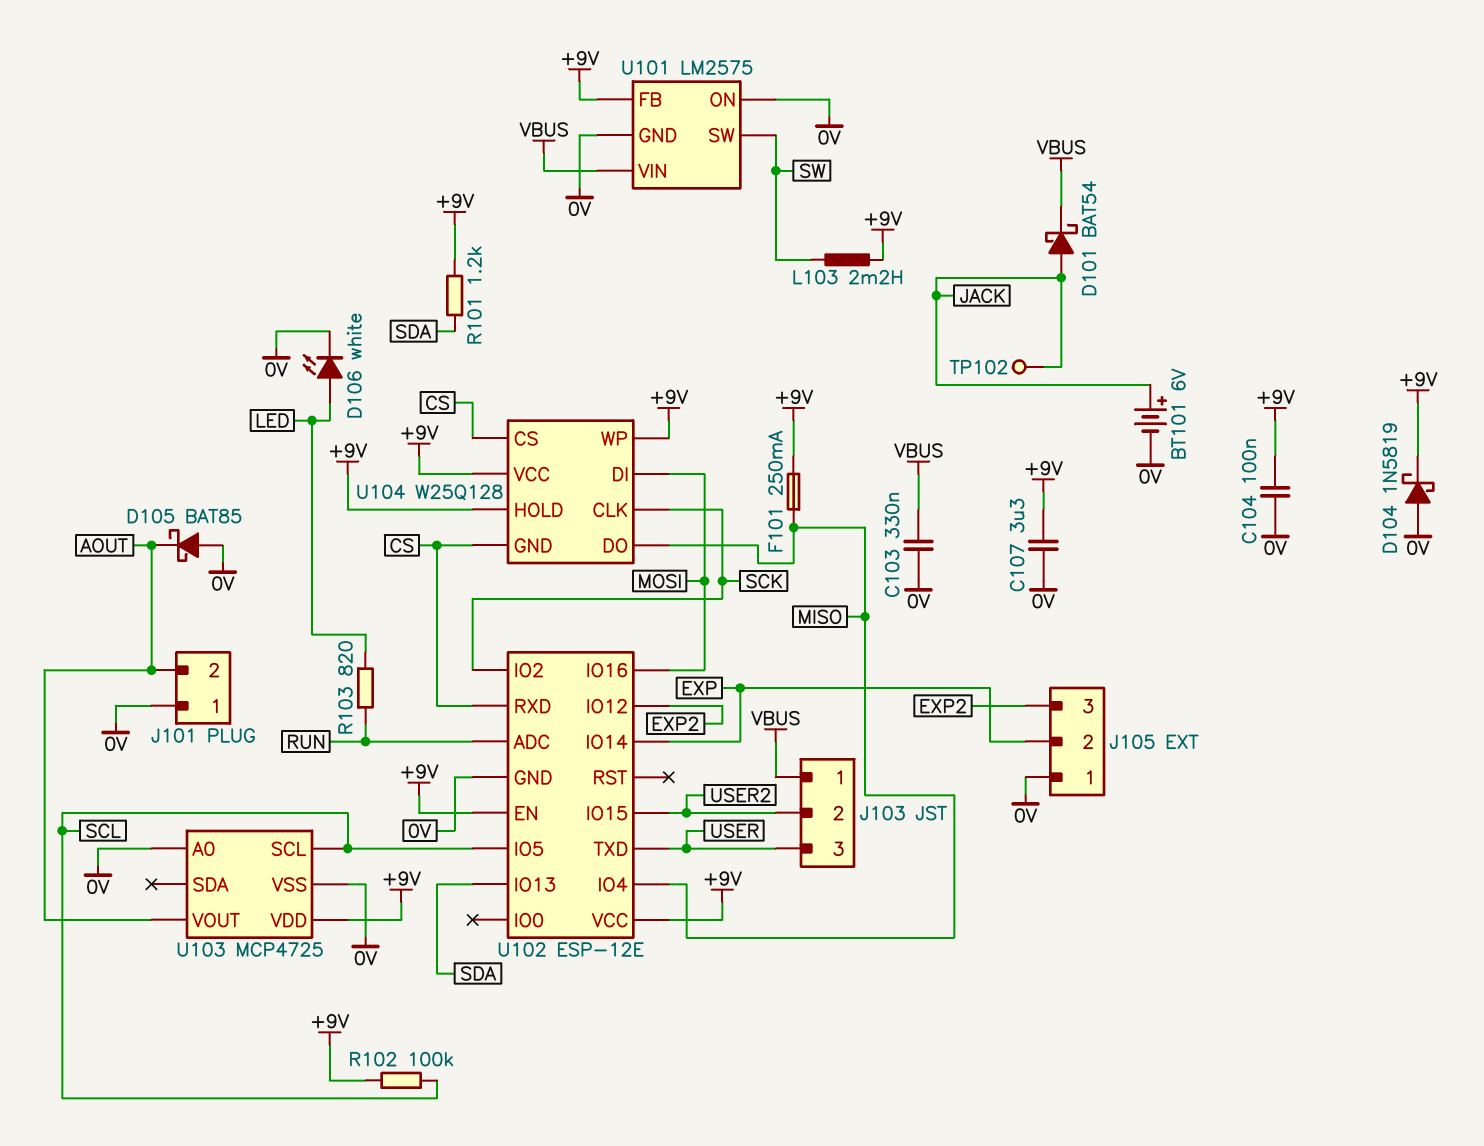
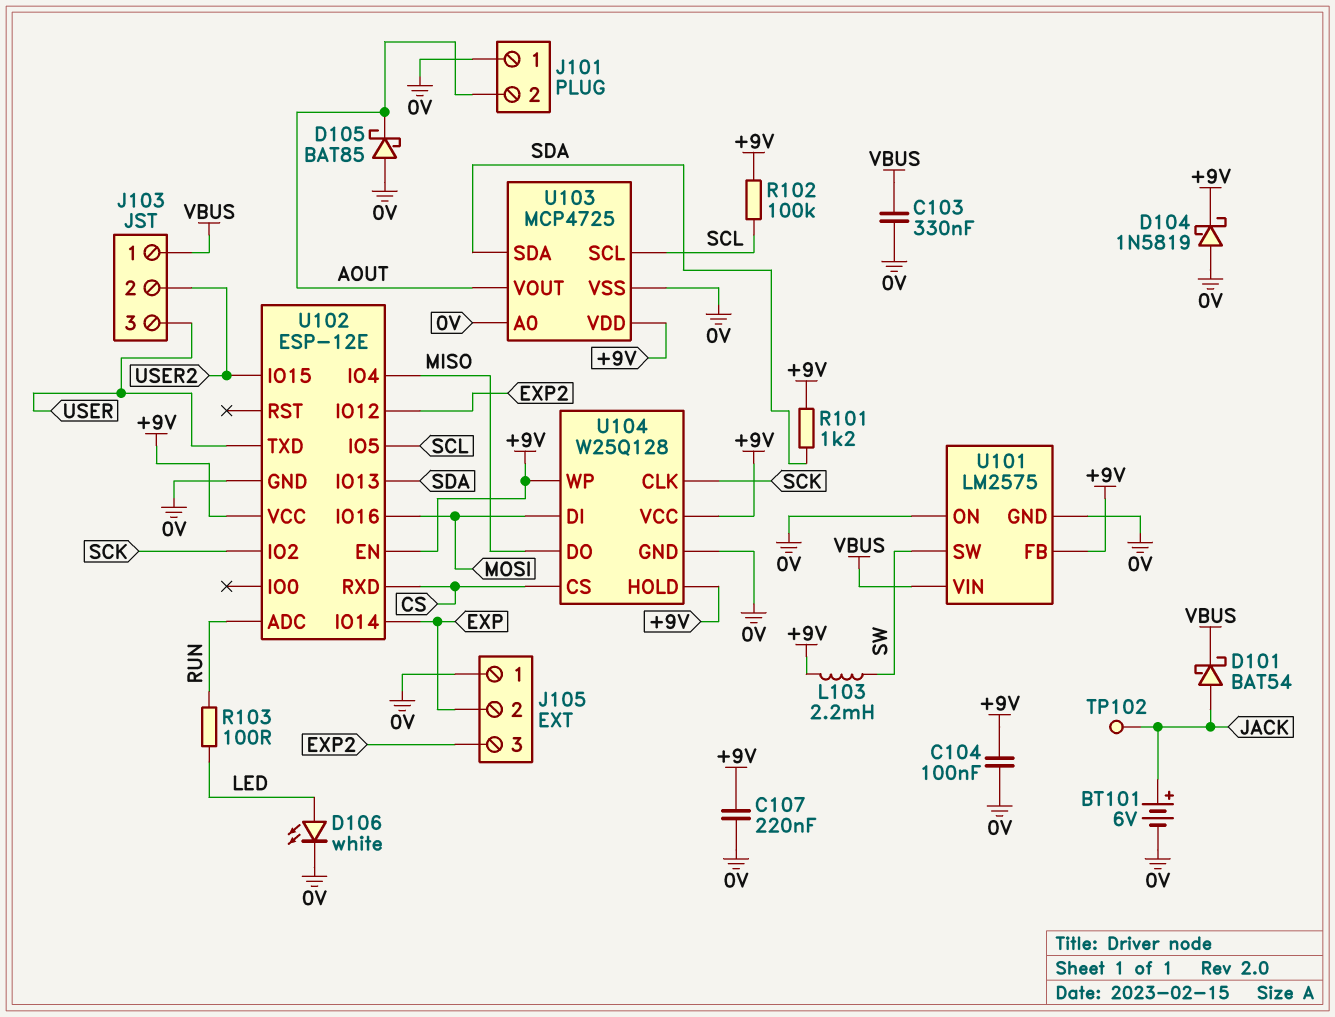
C107: 3.3uF (+9V, 0V) -> 220nF (+9V, 0V)
F101: 250mA (+9V, MISO) -> none
R103: 820 (LED, RUN) -> 100 (LED, RUN)
U103 pin SDA: none -> SDA
U104 pin GND: CS -> 0V

